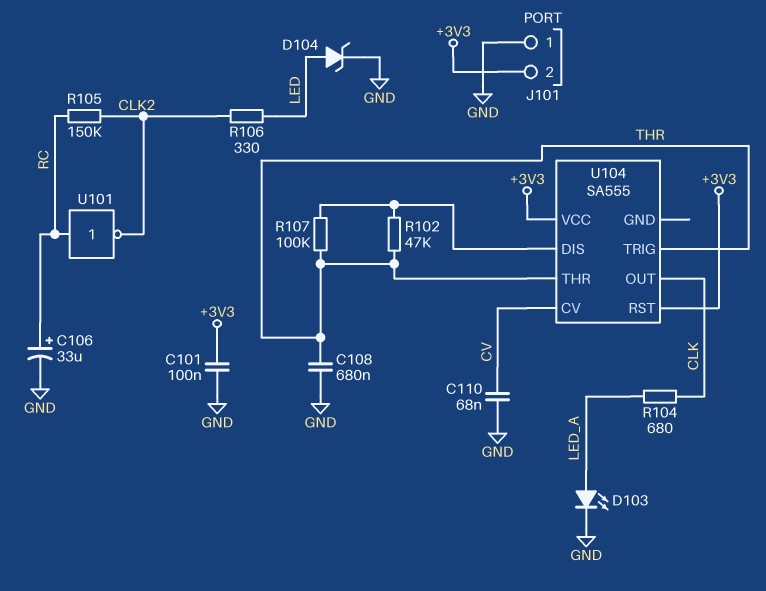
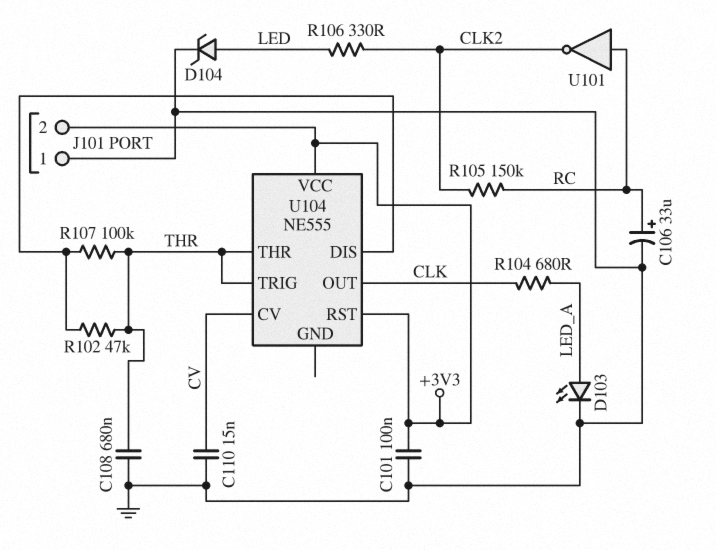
C110: 68nF (CV, GND) -> 15nF (CV, GND)
U104: SA555 -> NE555

